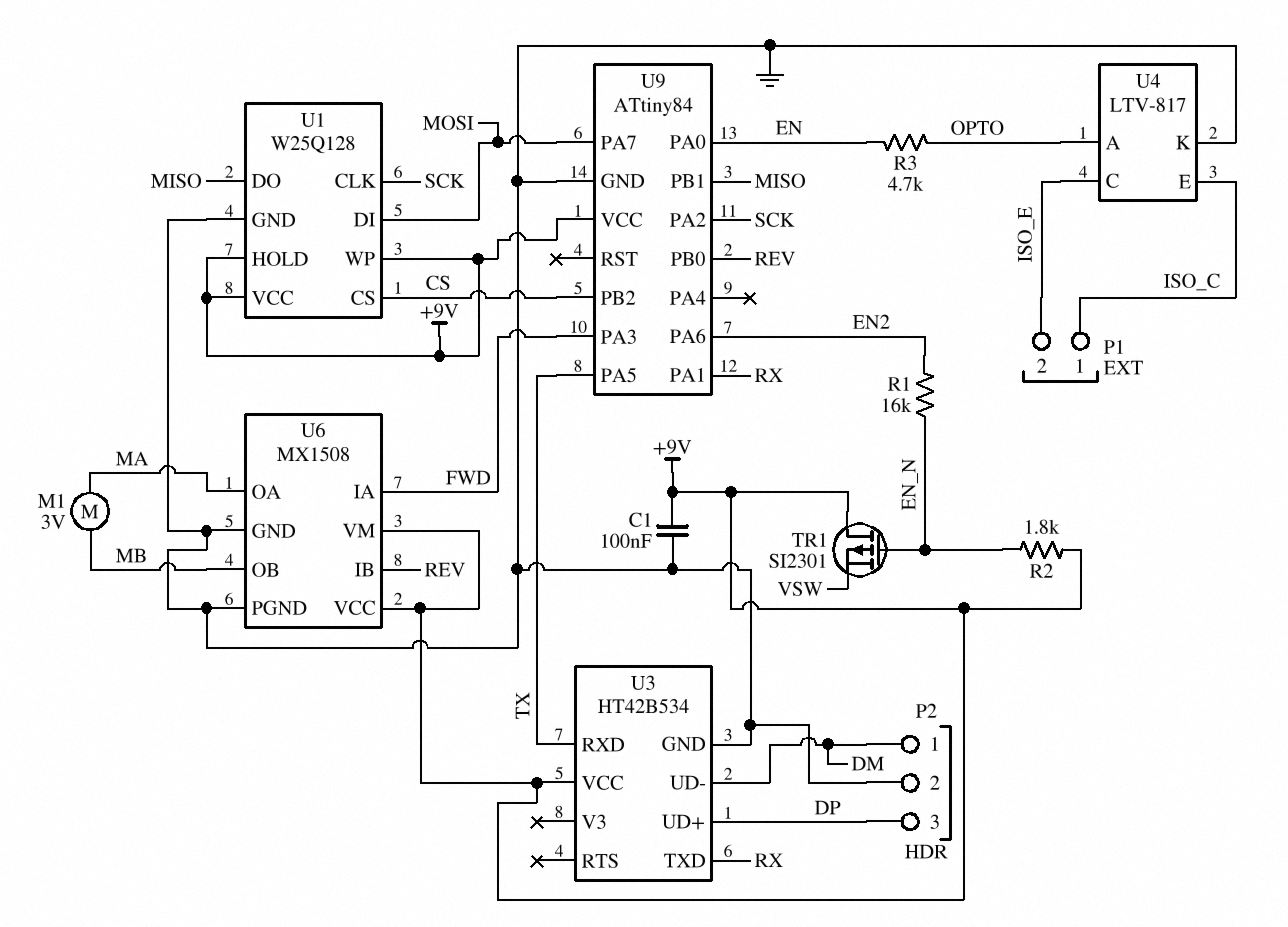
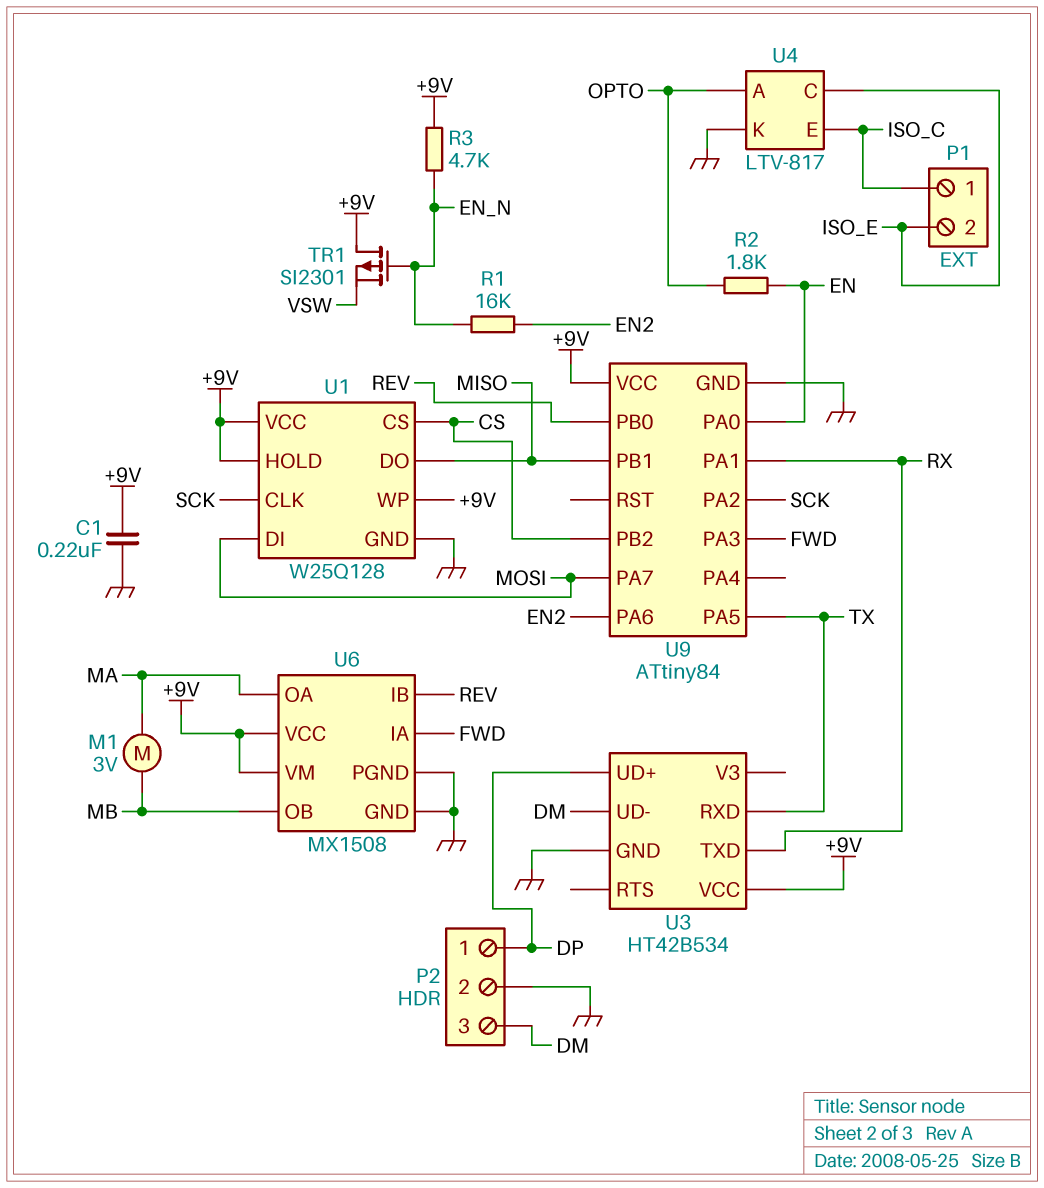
C1: 100nF (+9V, GND) -> 220nF (+9V, GND)
P2 pin 1: DM -> DP
P2 pin 3: DP -> DM
R2: 1.8k (+9V, EN_N) -> 1.8k (EN, OPTO)
R3: 4.7k (EN, OPTO) -> 4.7k (+9V, EN_N)

